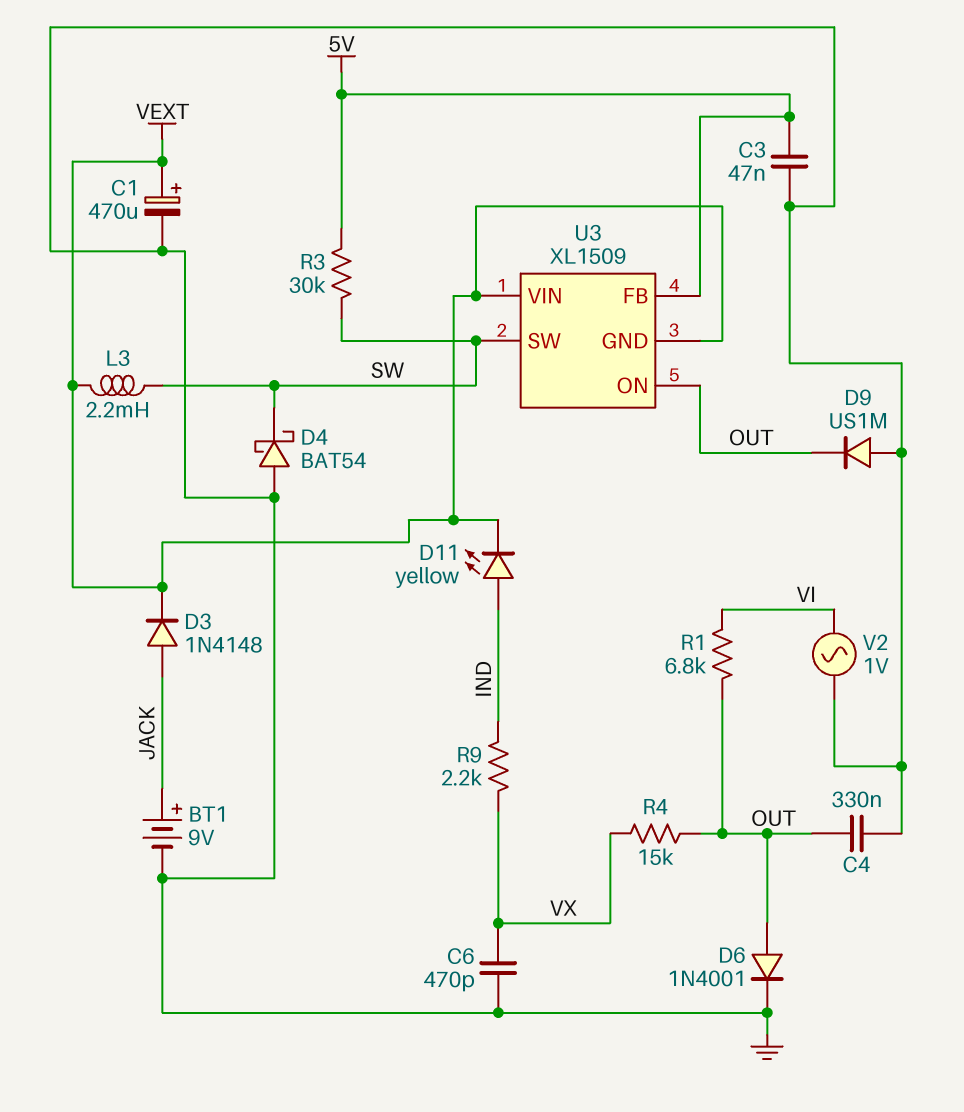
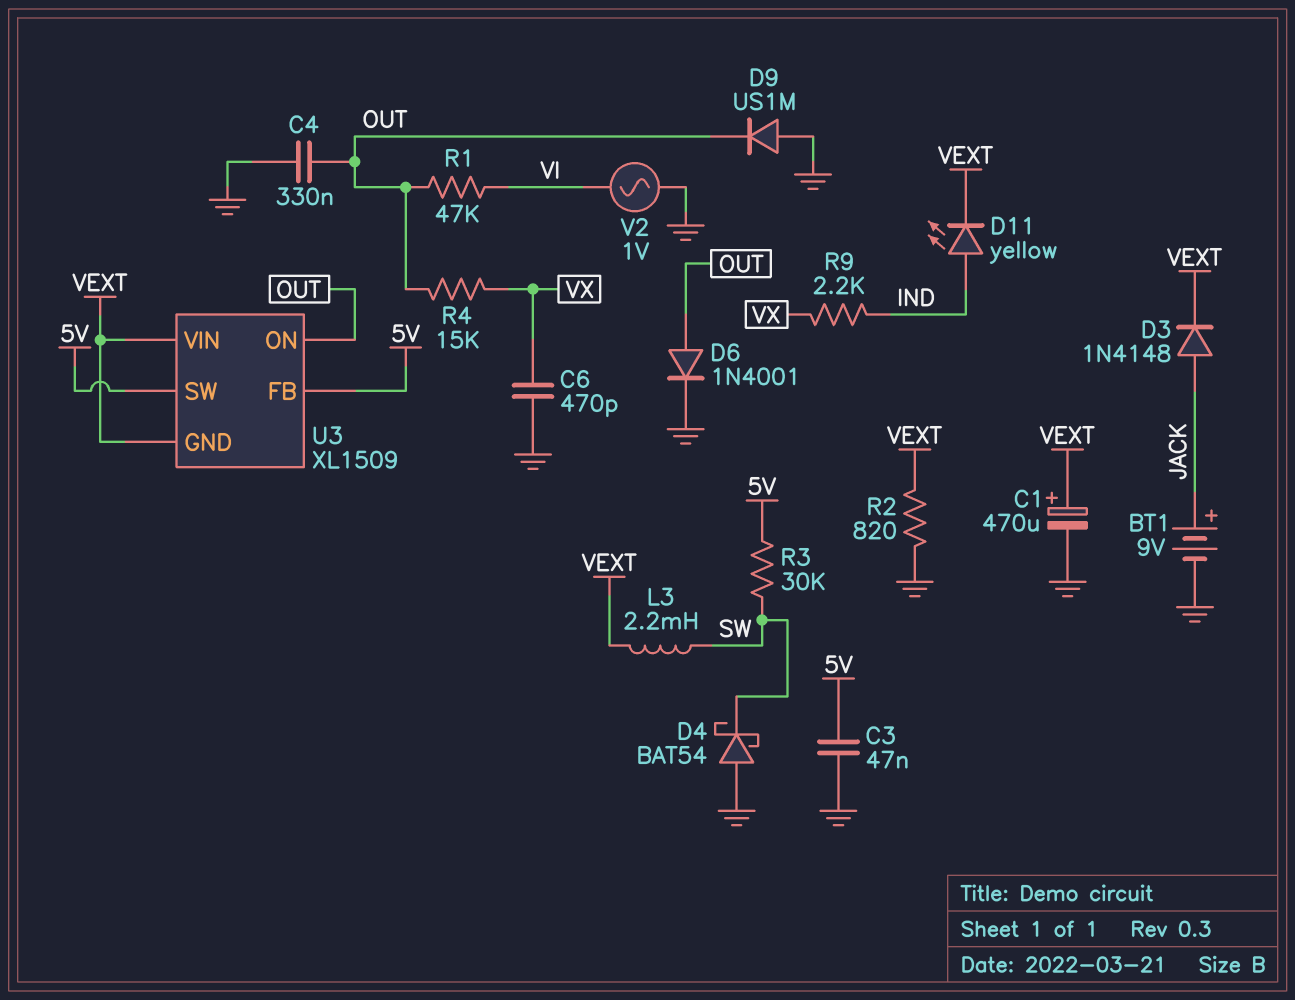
R1: 6.8k (OUT, VI) -> 47k (OUT, VI)
R2: none -> 820 (GND, VEXT)
U3 pin SW: SW -> 5V

